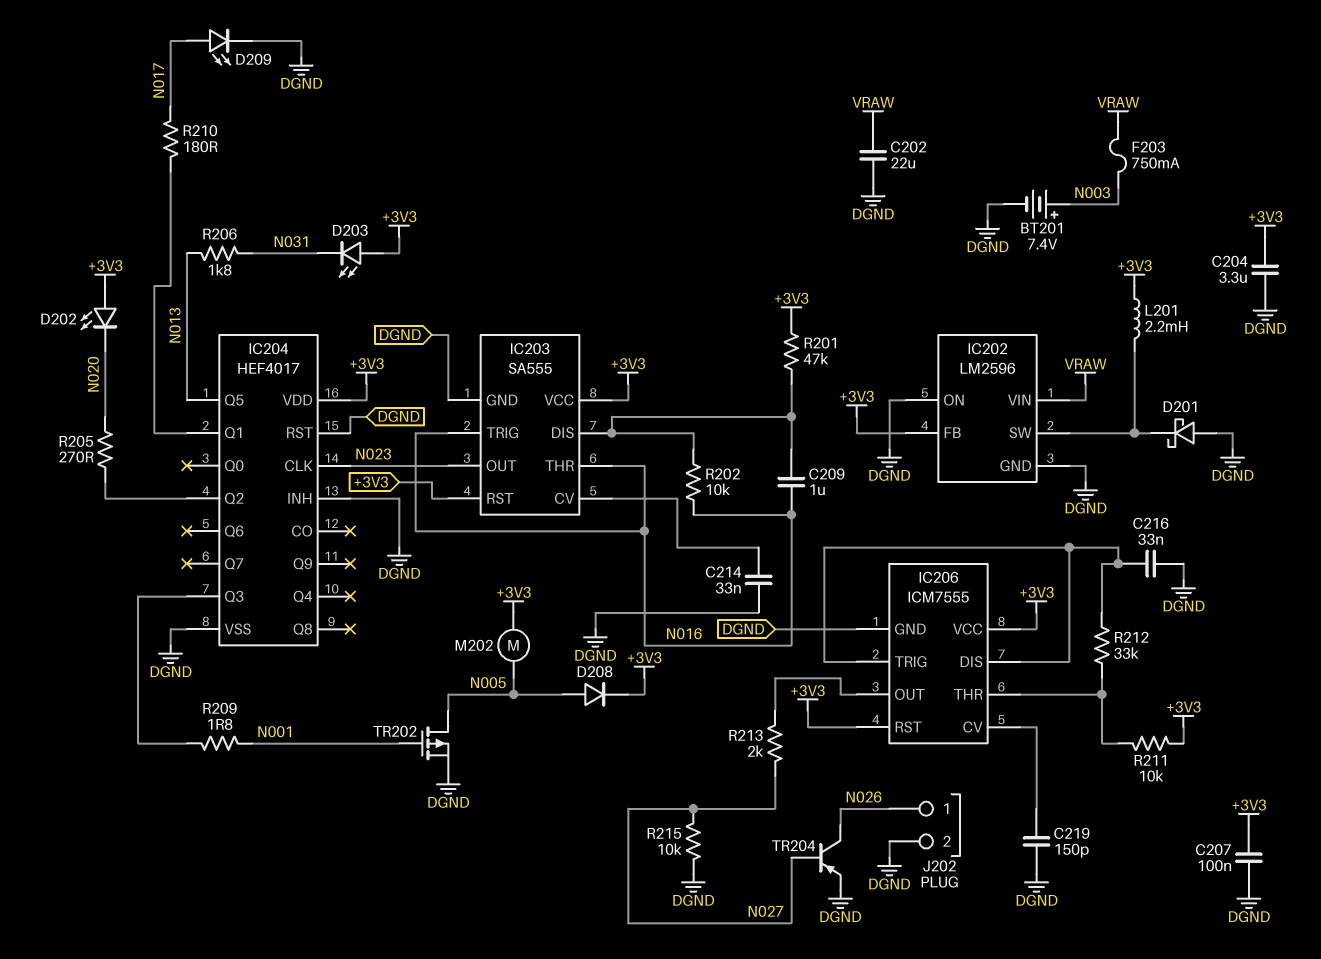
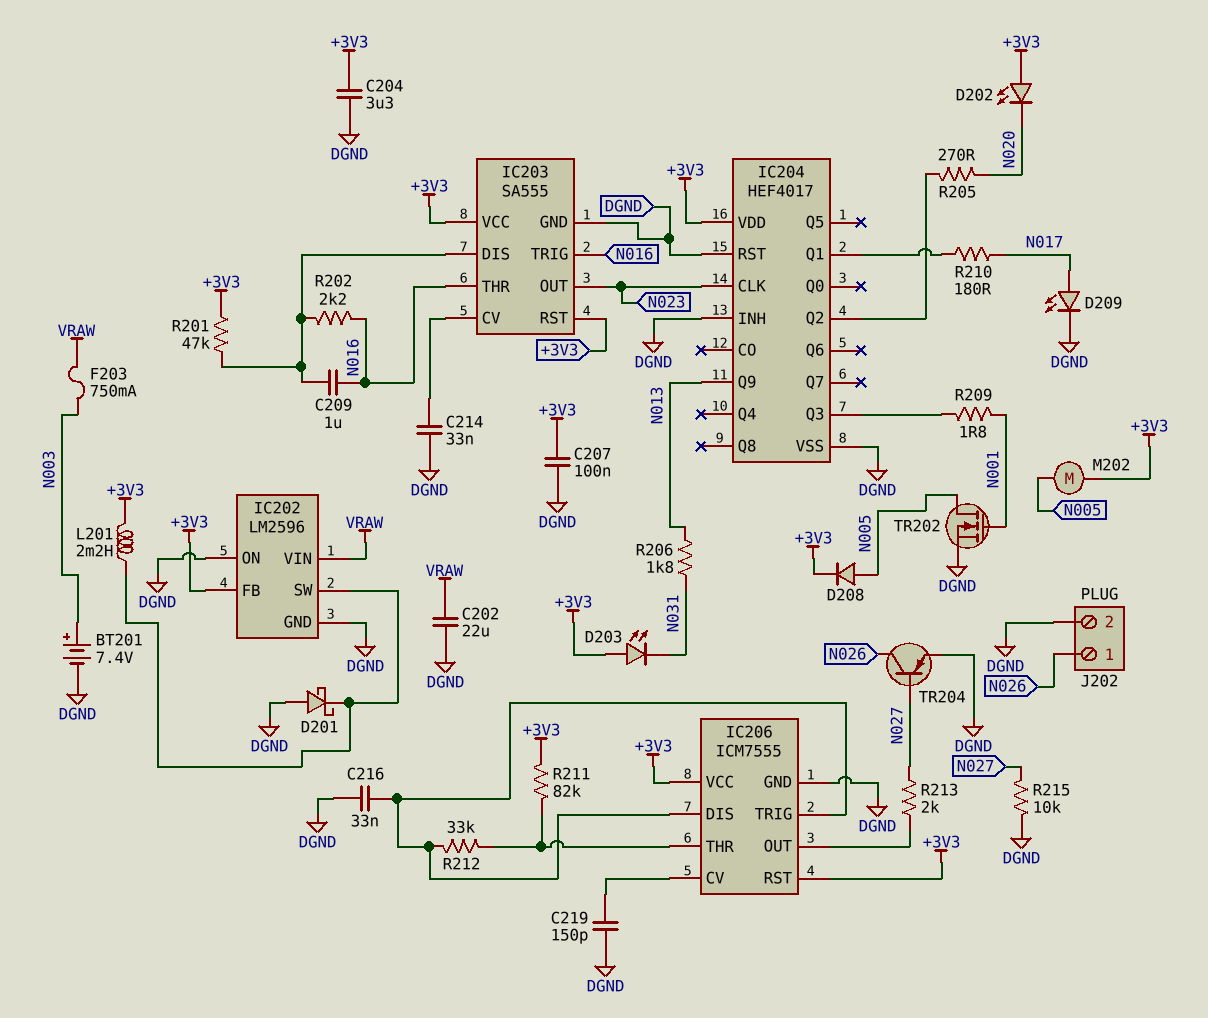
IC204 pin Q5: N013 -> none
IC204 pin Q9: none -> N013
R202: 10k (IC203/DIS, N016) -> 2.2k (IC203/DIS, N016)
R211: 10k (+3V3, IC206/THR) -> 82k (+3V3, IC206/THR)
TR202: PMOS (G N001, D N005, S DGND) -> NMOS (G N001, D N005, S DGND)

